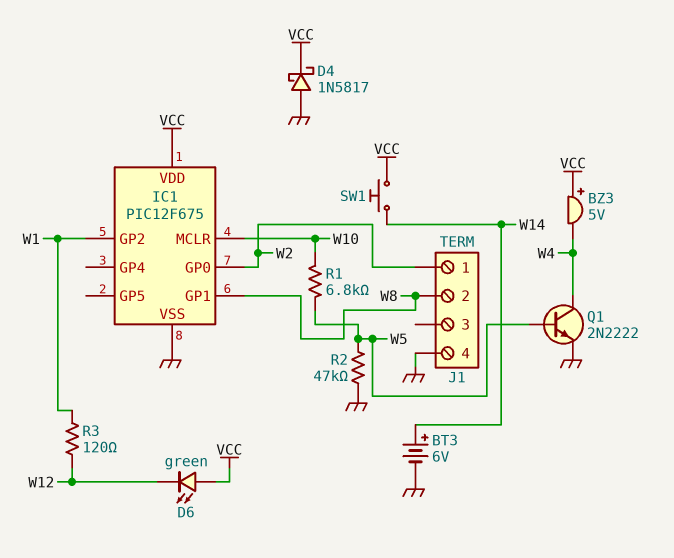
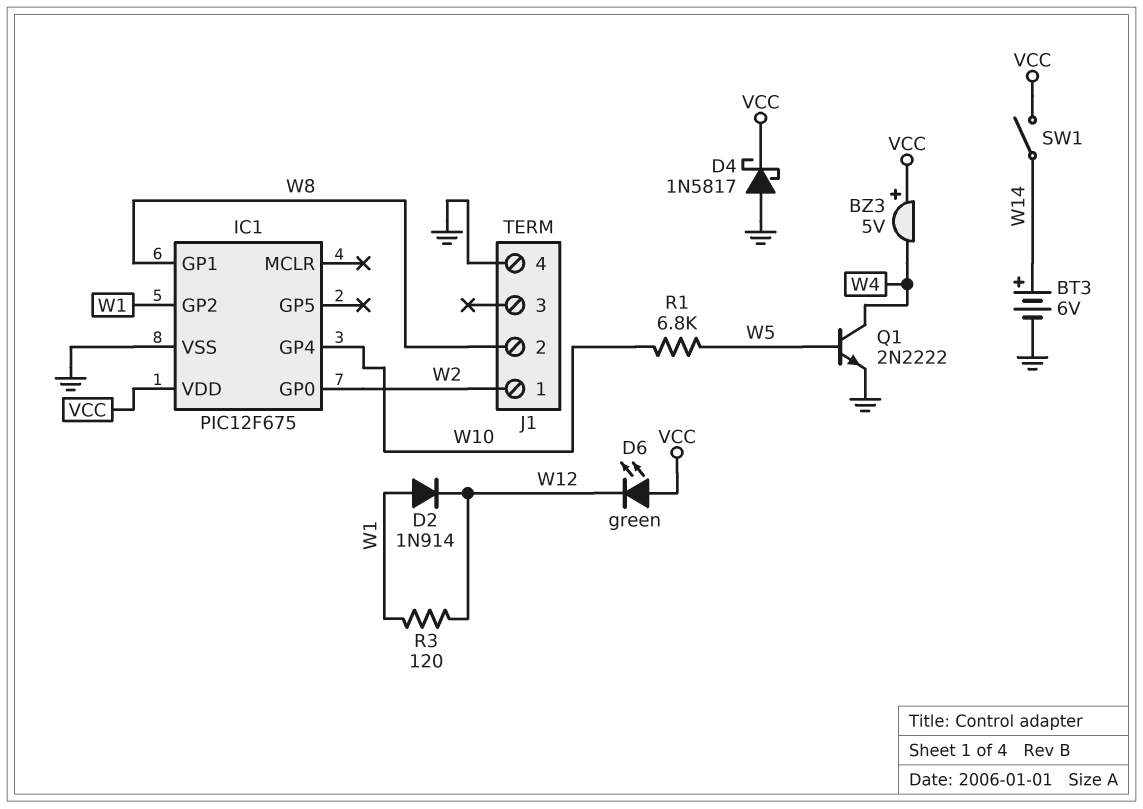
D2: none -> diode 1N914 (A W1, K W12)
IC1 pin GP4: none -> W10
IC1 pin MCLR: W10 -> none
R2: 47k (GND, W5) -> none
SW1: button (VCC, W14) -> switch (VCC, W14)

